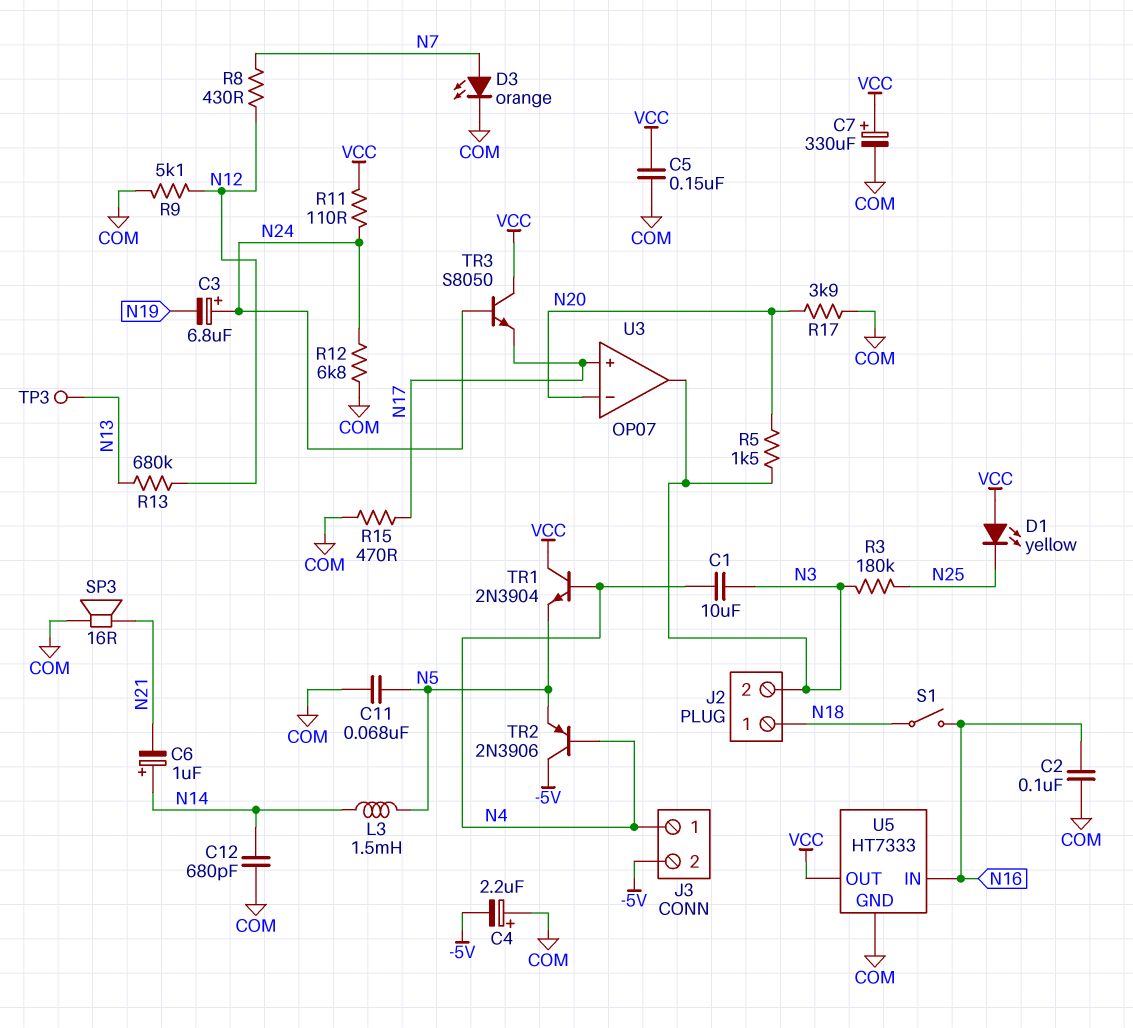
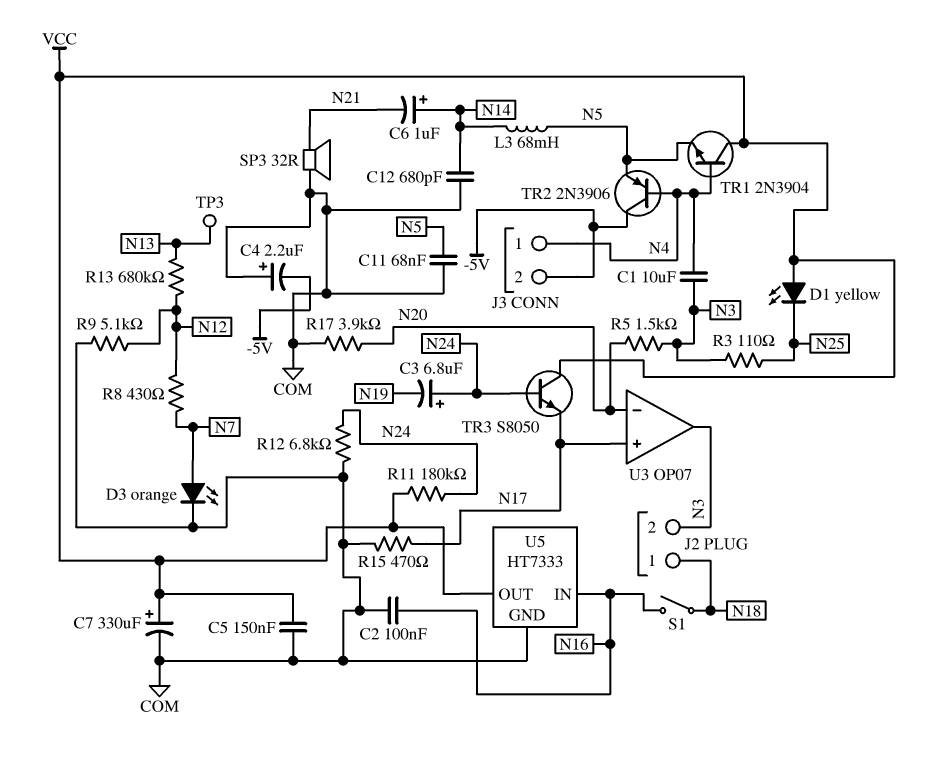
L3: 1.5mH (N5, N14) -> 68mH (N5, N14)
R3: 180k (N3, N25) -> 110 (N3, N25)
R11: 110 (N24, VCC) -> 180k (N24, VCC)
SP3: speaker 16R (COM, N21) -> speaker 32R (COM, N21)

